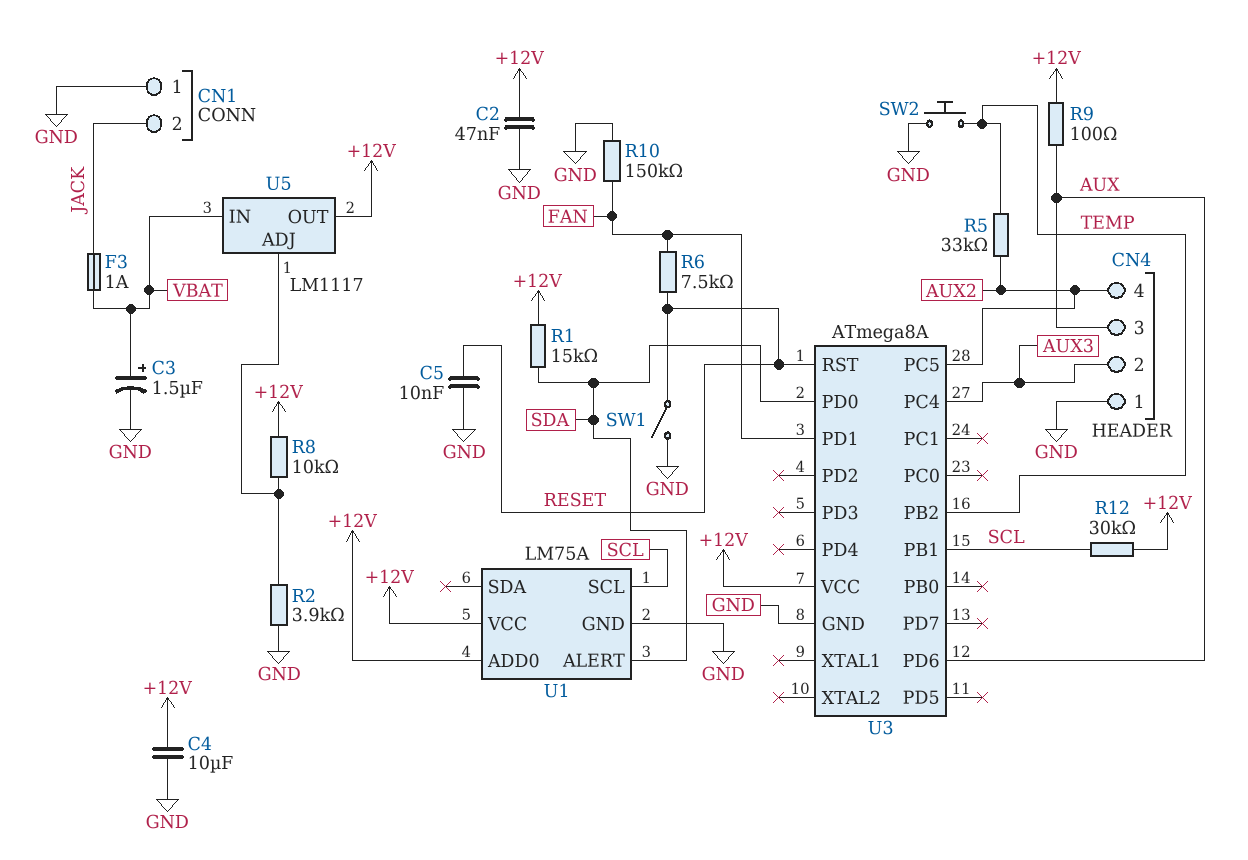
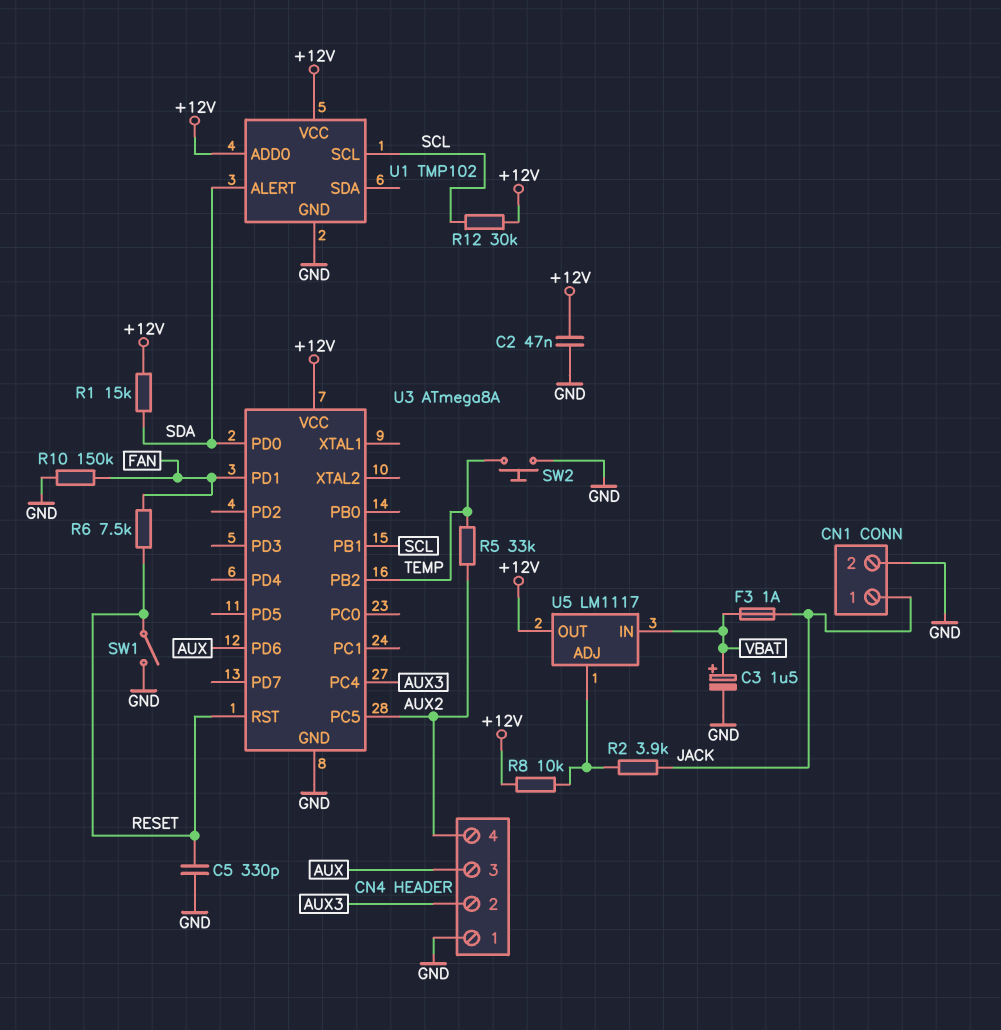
C4: 10uF (+12V, GND) -> none
C5: 10nF (GND, RESET) -> 330pF (GND, RESET)
CN1 pin 1: GND -> JACK
CN1 pin 2: JACK -> GND
R2: 3.9k (GND, U5/ADJ) -> 3.9k (JACK, U5/ADJ)
R9: 100 (+12V, AUX) -> none
U1: LM75A -> TMP102

